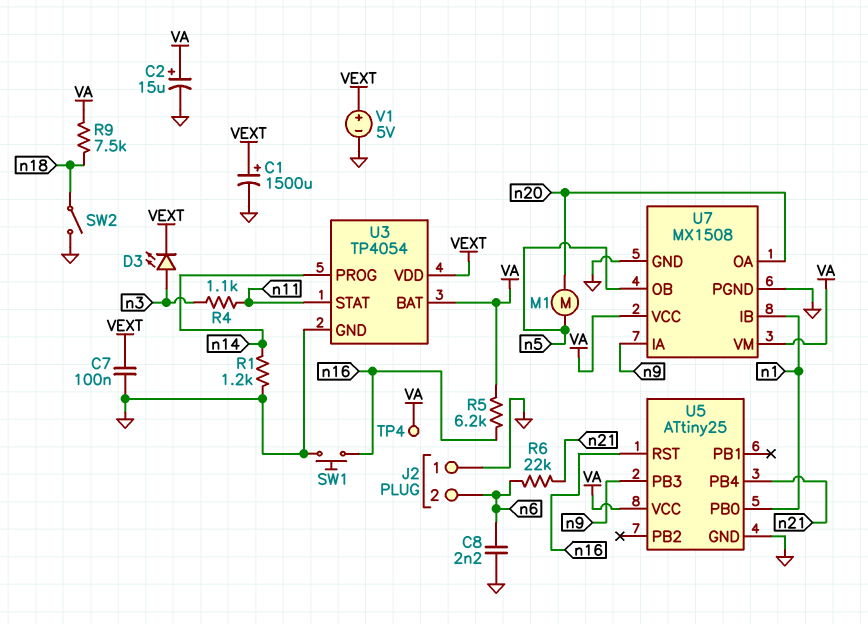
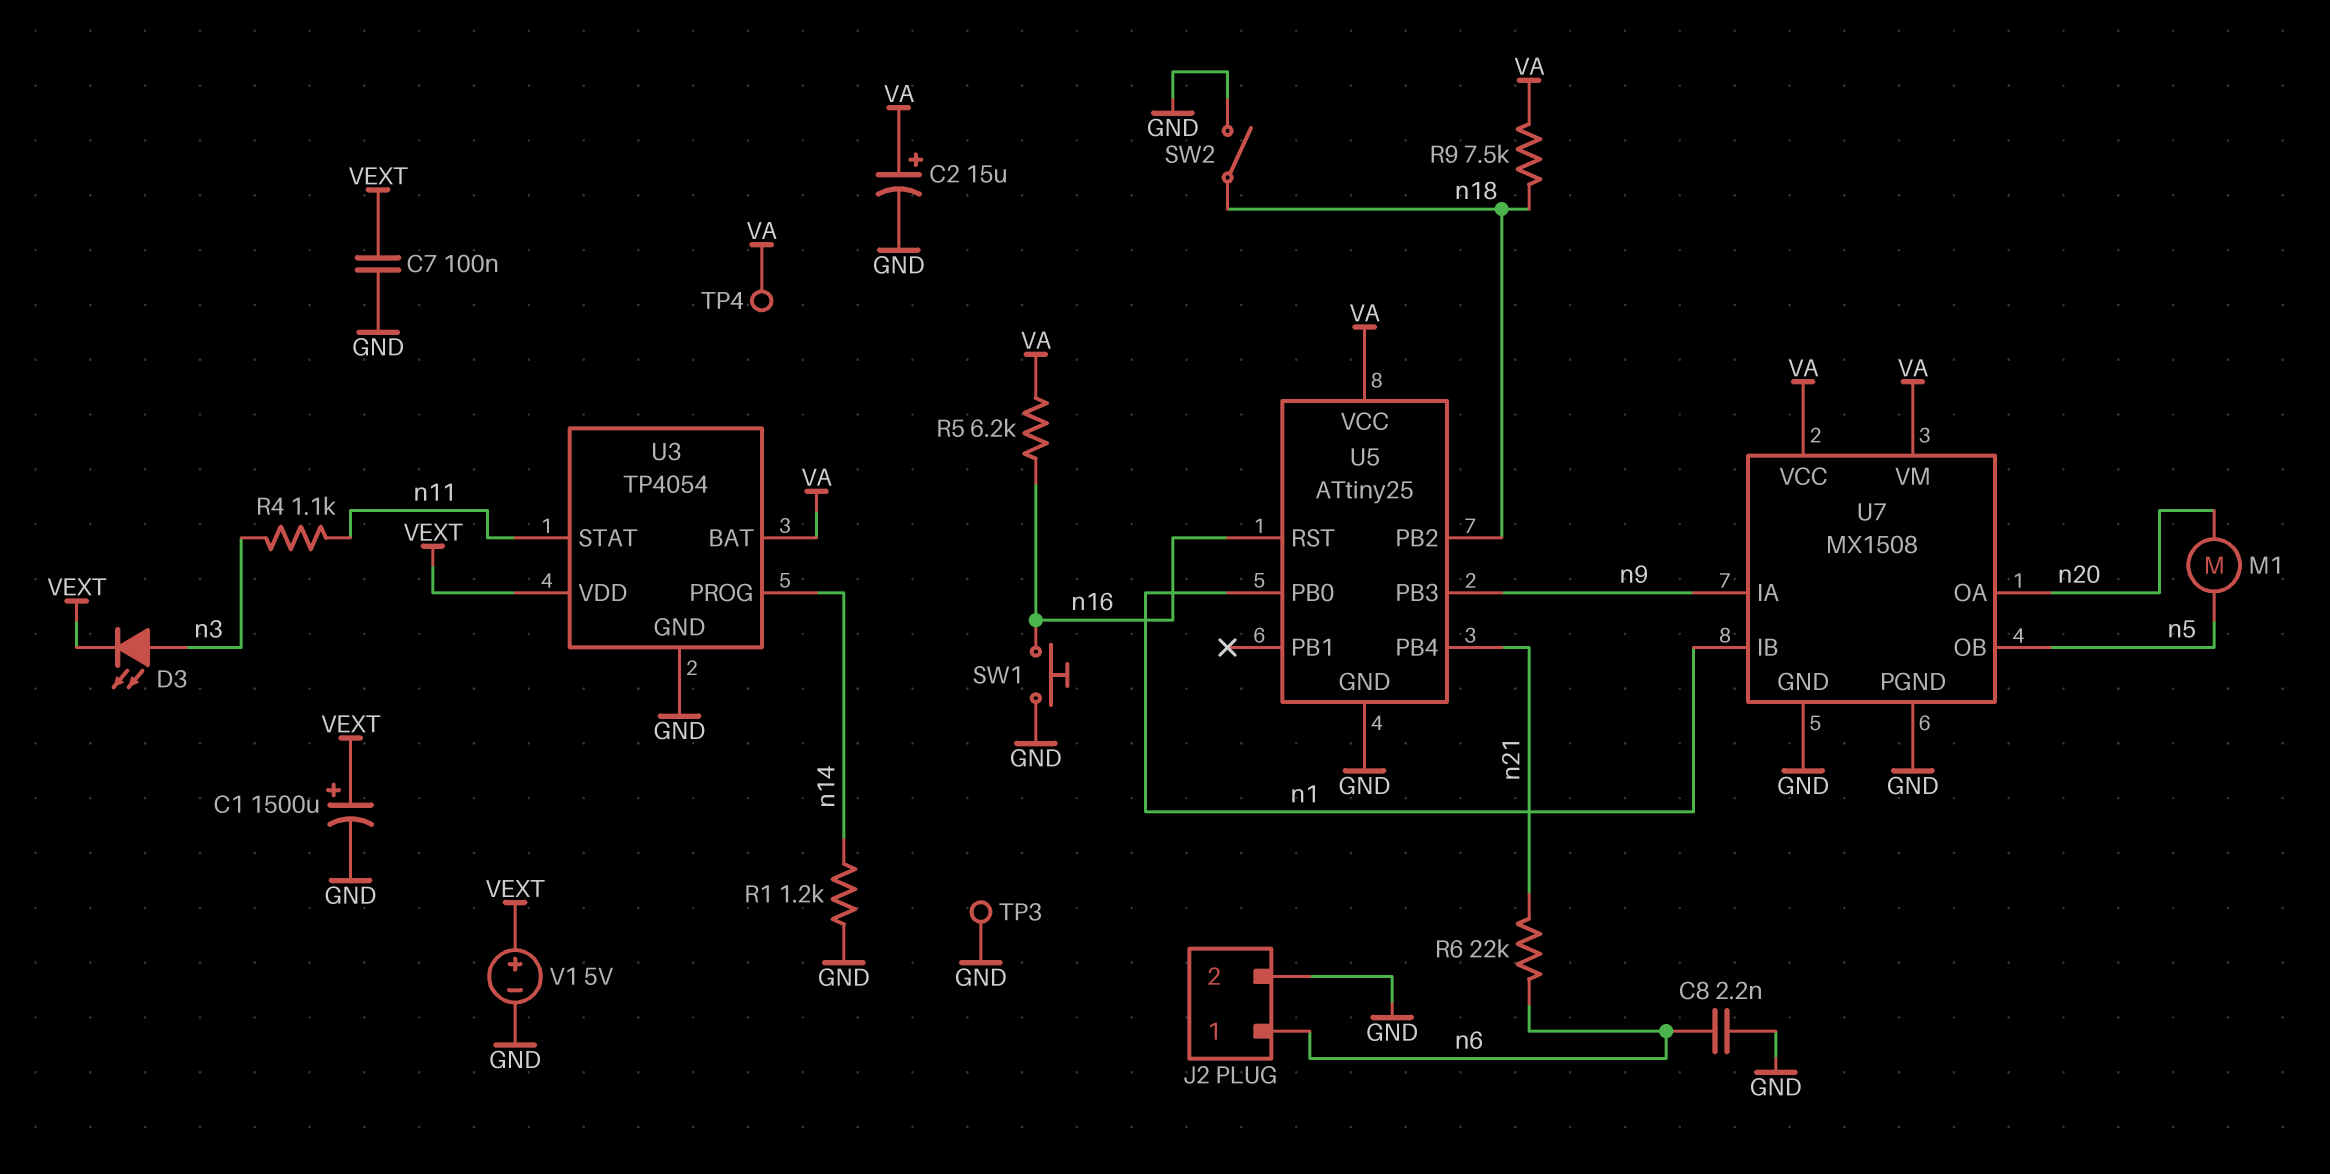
J2 pin 1: GND -> n6
J2 pin 2: n6 -> GND
TP3: none -> test point (GND)
U5 pin PB2: none -> n18

